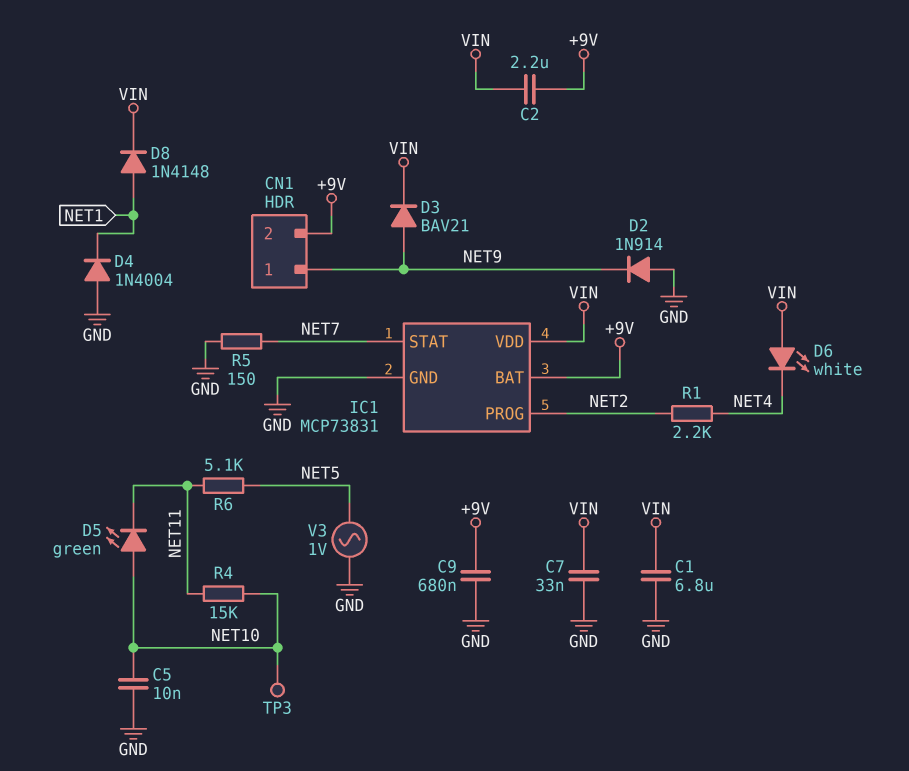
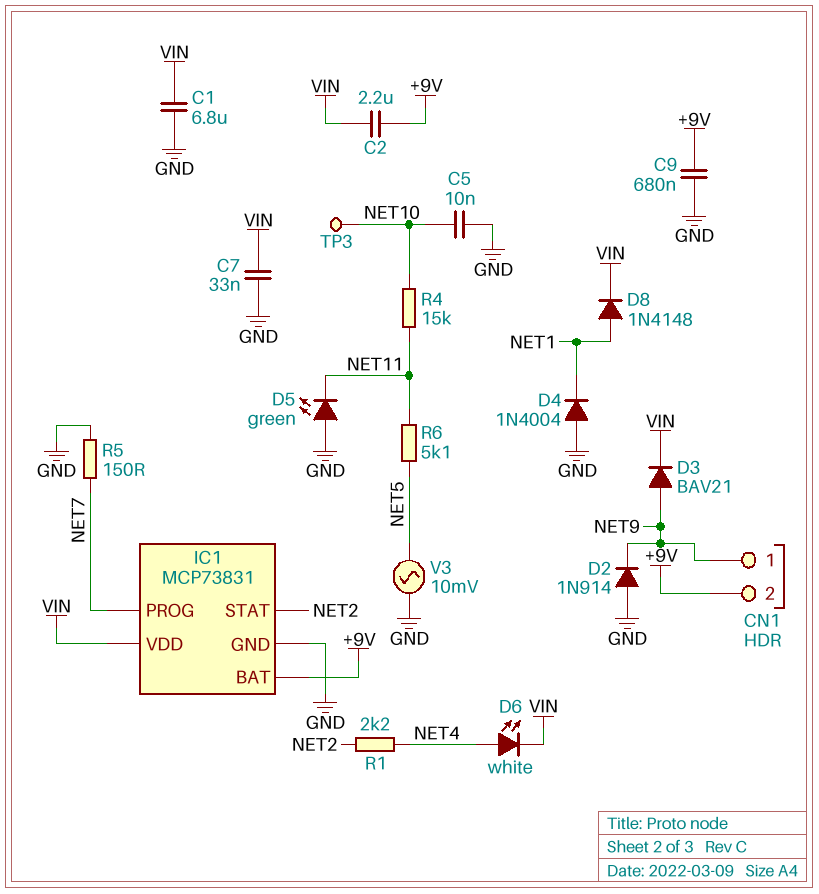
D5: LED green (A NET10, K NET11) -> LED green (A GND, K NET11)
D6: LED white (A VIN, K NET4) -> LED white (A NET4, K VIN)
IC1 pin PROG: NET2 -> NET7
IC1 pin STAT: NET7 -> NET2
V3: AC 1V (GND, NET5) -> AC 10mV (GND, NET5)

